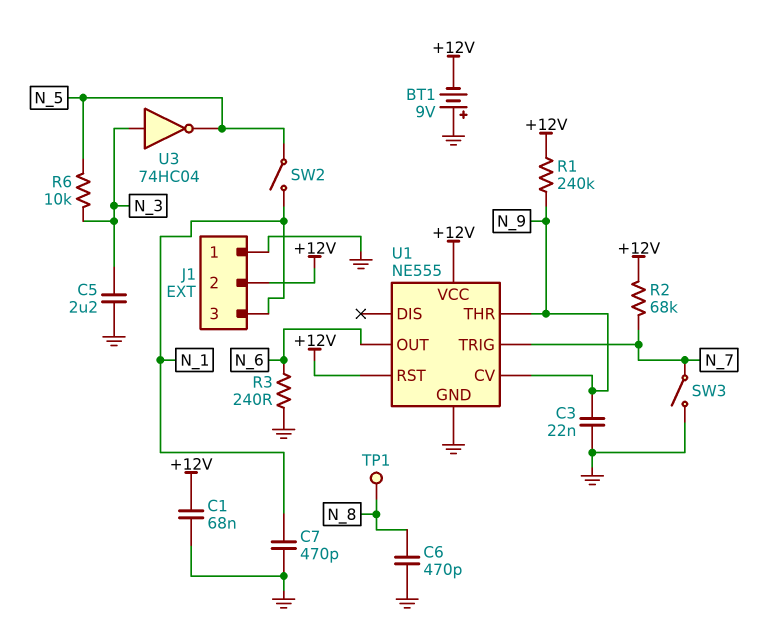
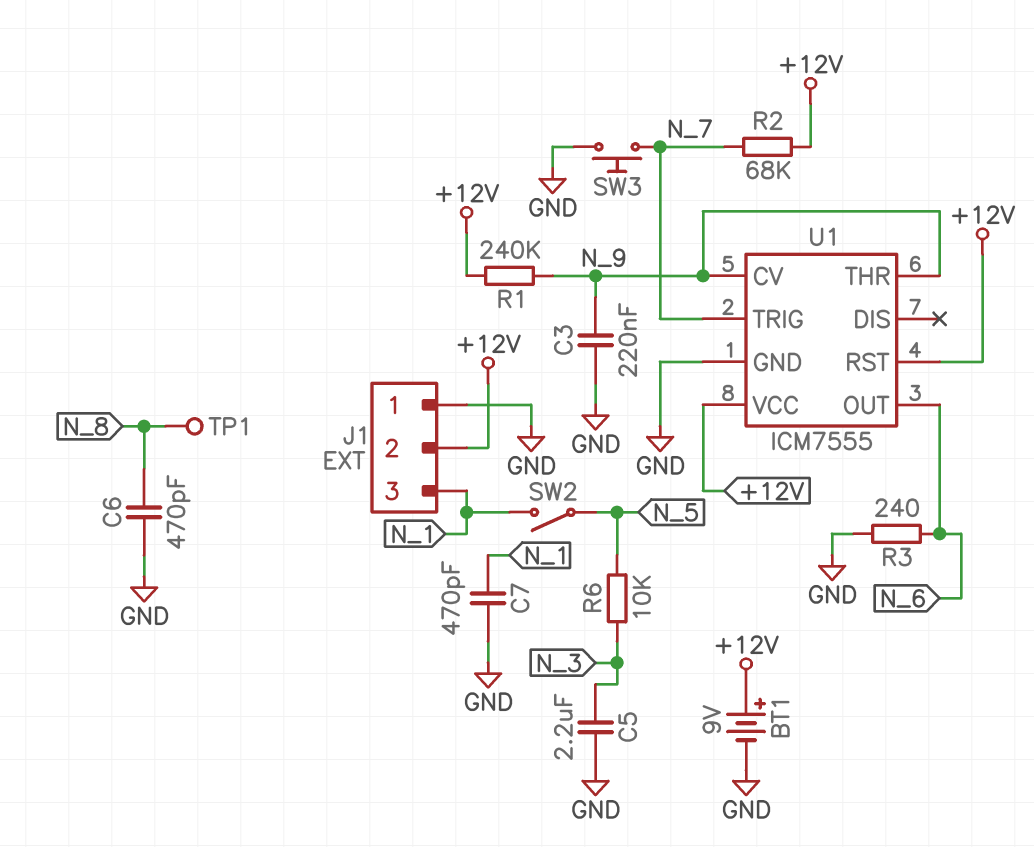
BT1: 9V (plus GND, minus +12V) -> 9V (plus +12V, minus GND)
C1: 68nF (+12V, GND) -> none
C3: 22nF (GND, N_9) -> 220nF (GND, N_9)
SW3: switch (GND, N_7) -> button (GND, N_7)
U1: NE555 -> ICM7555
U3: NOT 74HC04 (in N_3, out N_5) -> none

